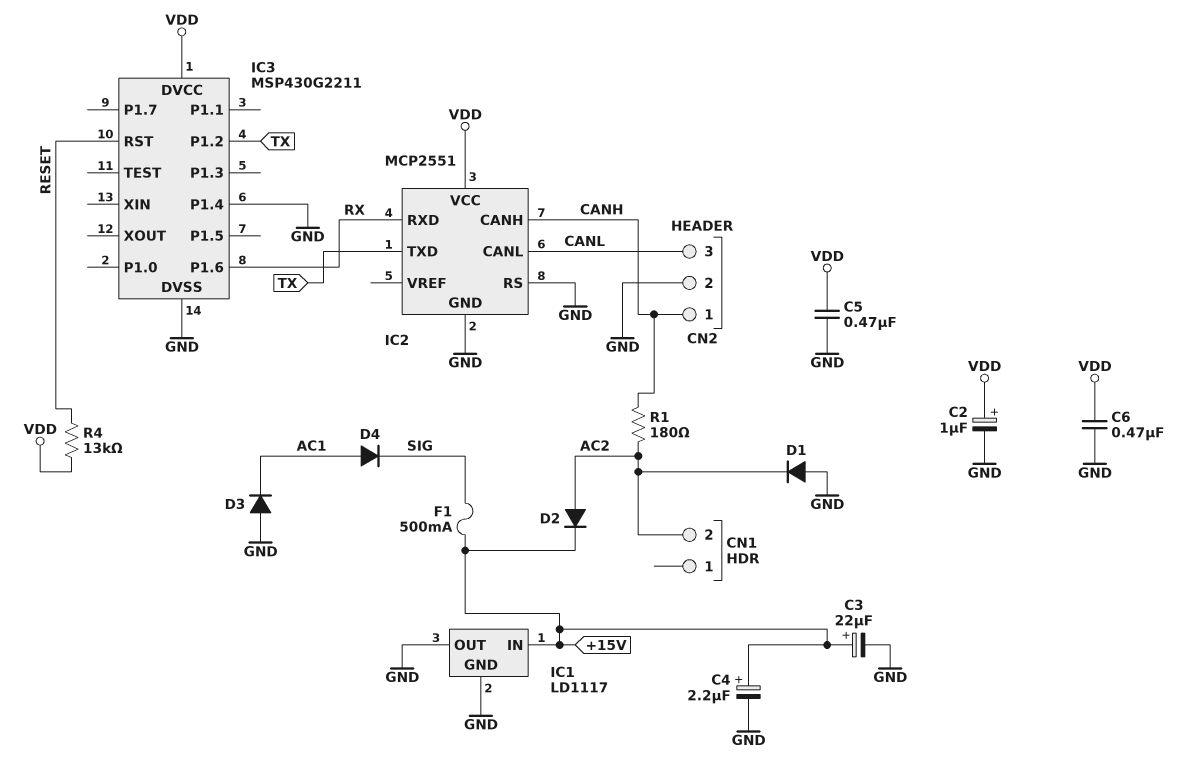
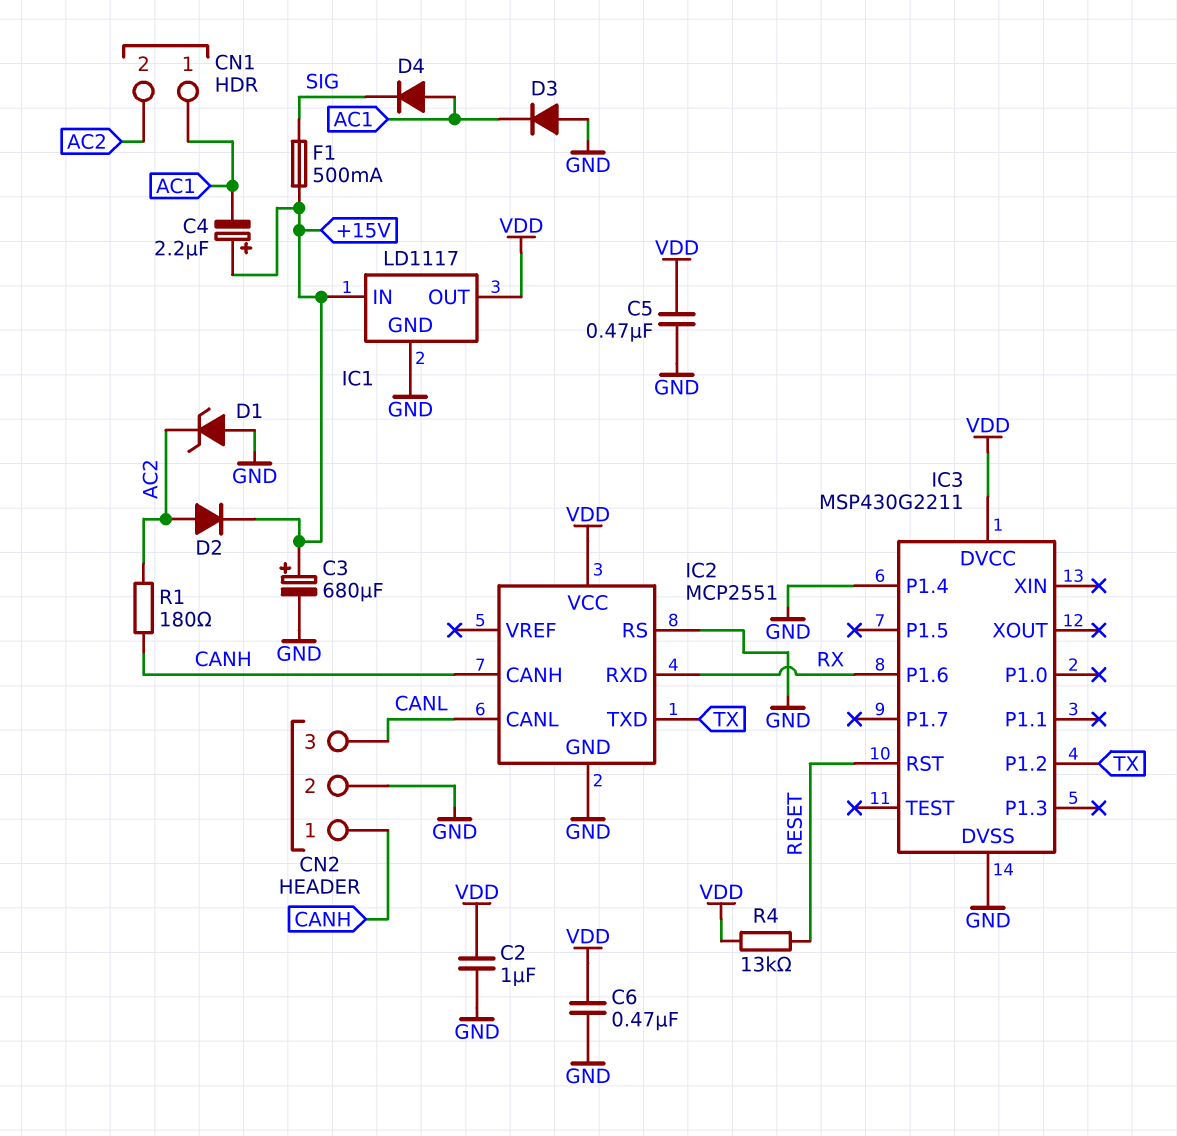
C2: 1uF (plus VDD, minus GND) -> 1uF (GND, VDD)
C3: 22uF (plus +15V, minus GND) -> 680uF (plus +15V, minus GND)
C4: 2.2uF (plus +15V, minus GND) -> 2.2uF (plus +15V, minus AC1)
CN1 pin 1: none -> AC1
D1: diode (A GND, K AC2) -> zener (A GND, K AC2)
IC1 pin OUT: GND -> VDD

